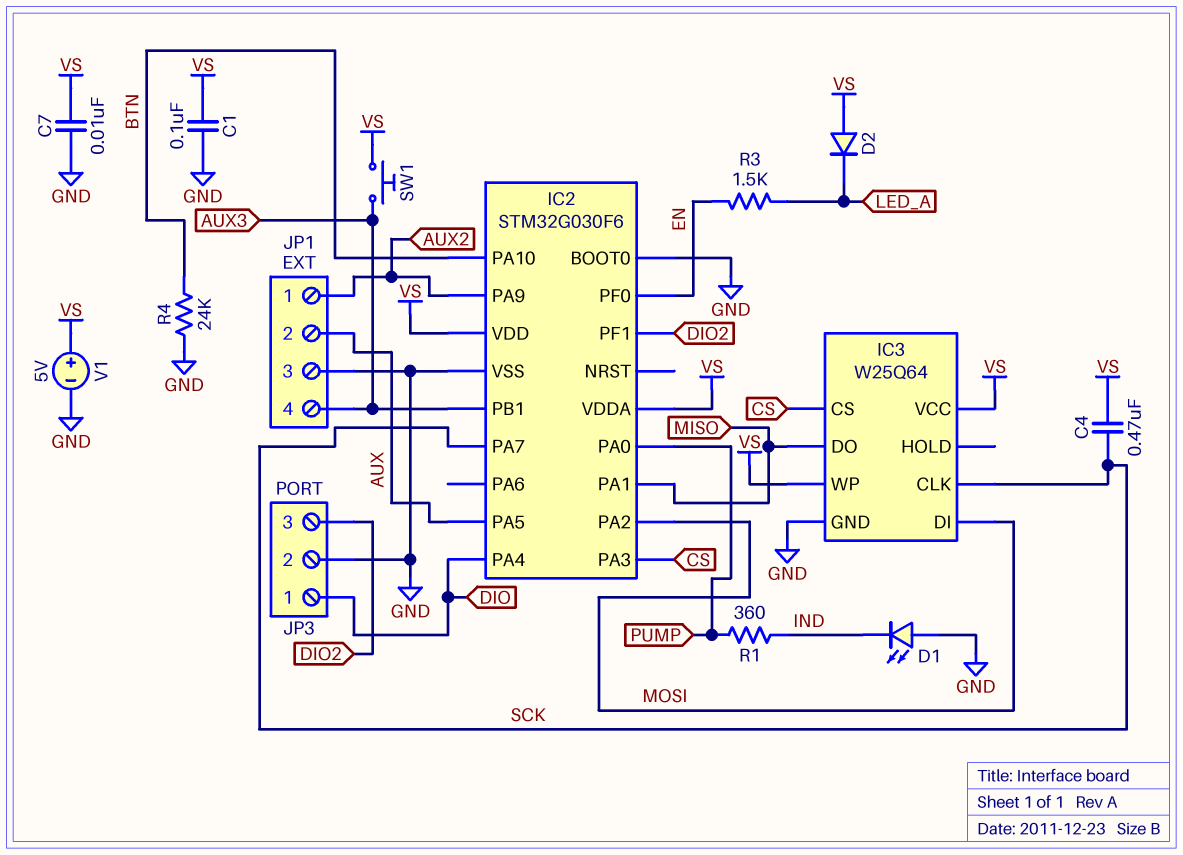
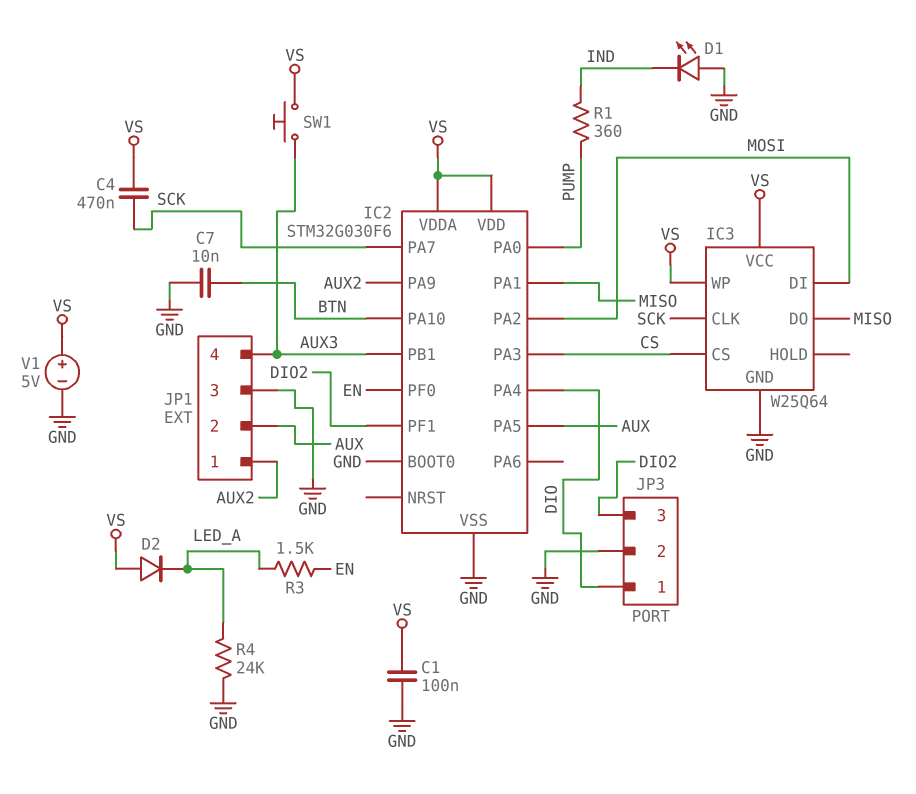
C7: 10nF (GND, VS) -> 10nF (BTN, GND)
R4: 24k (BTN, GND) -> 24k (GND, LED_A)

